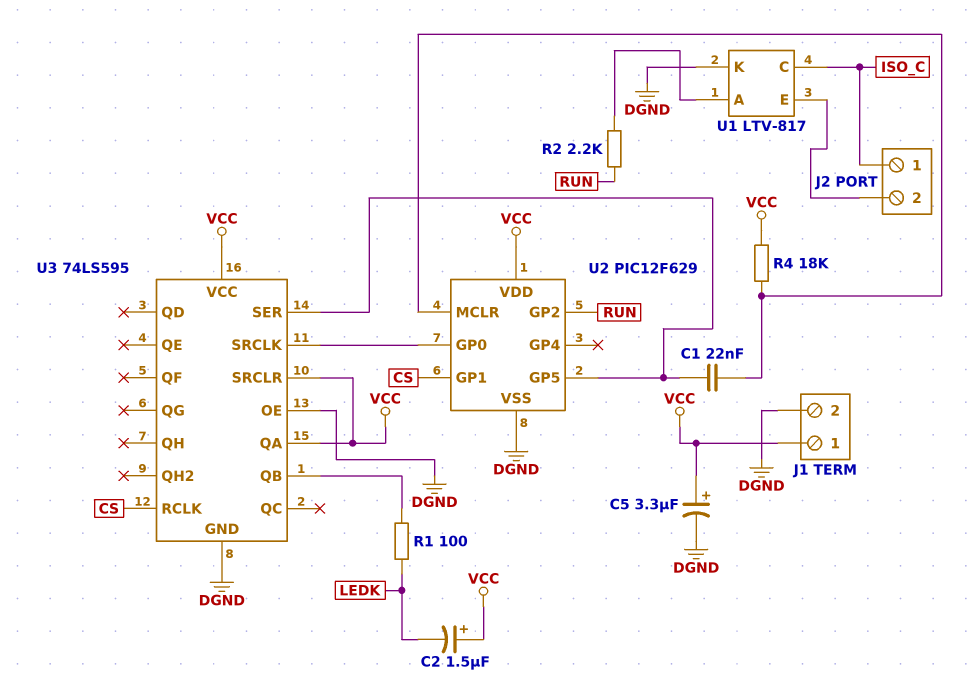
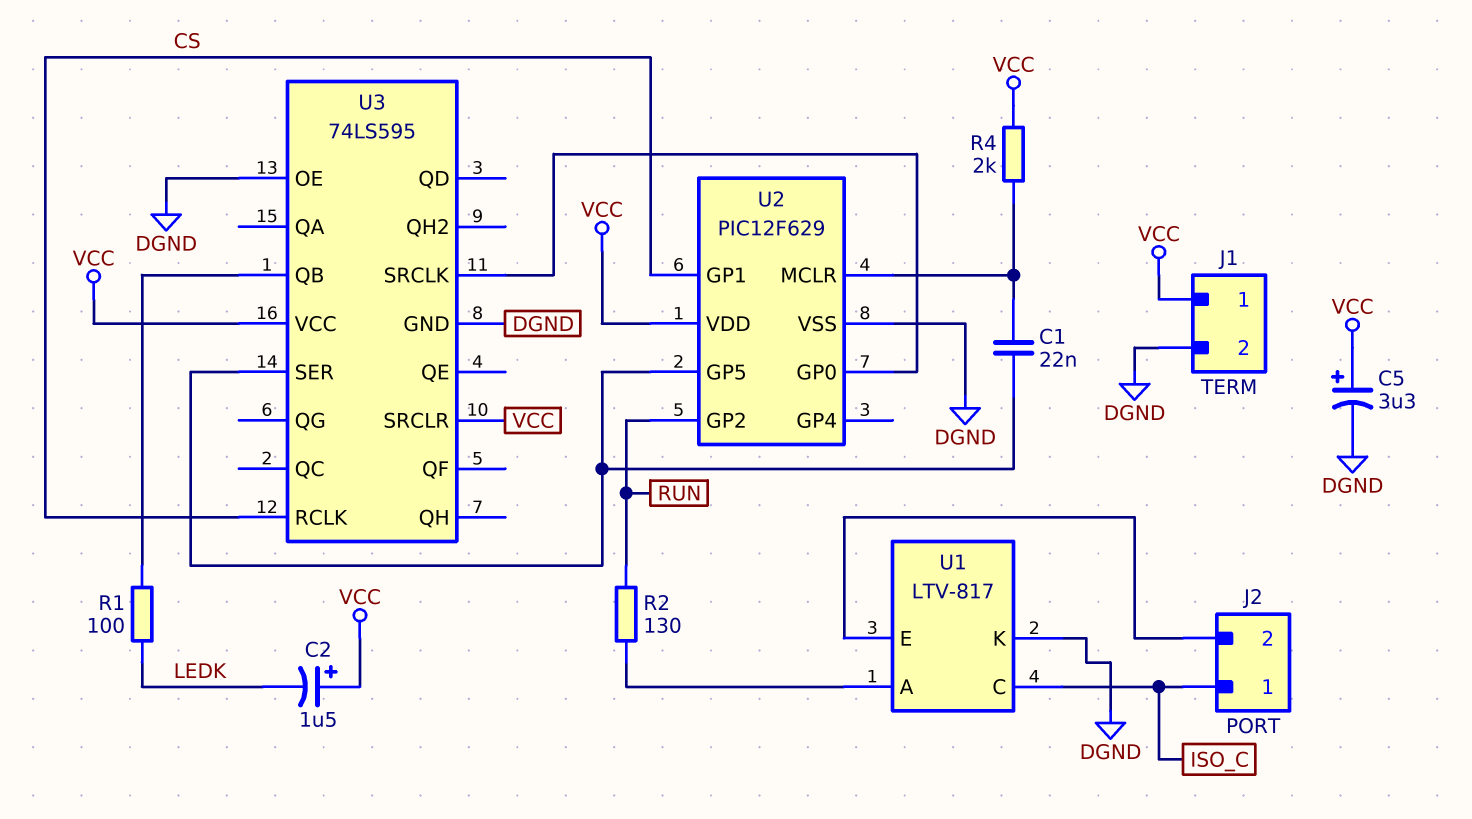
R2: 2.2k (RUN, U1/A) -> 130 (RUN, U1/A)
R4: 18k (U2/MCLR, VCC) -> 2k (U2/MCLR, VCC)
U3 pin QA: VCC -> none

